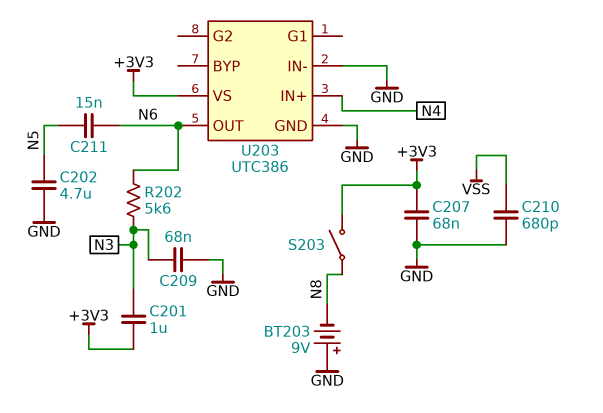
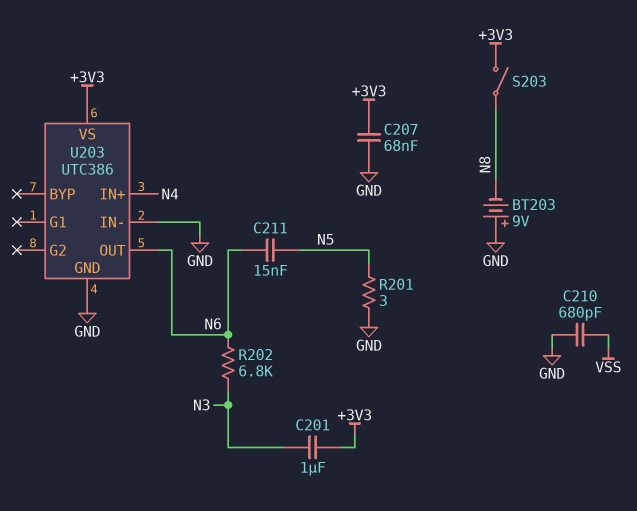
C202: 4.7uF (GND, N5) -> none
C209: 68nF (GND, N3) -> none
R201: none -> 3 (GND, N5)
R202: 5.6k (N3, N6) -> 6.8k (N3, N6)

